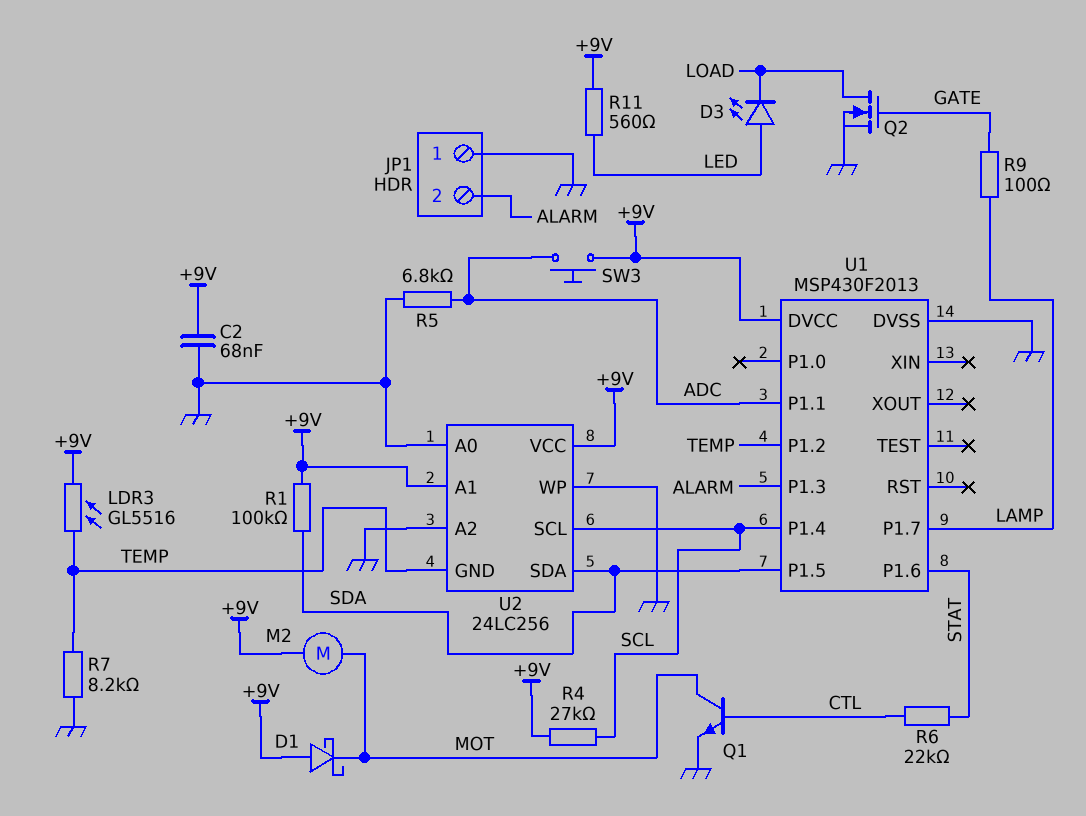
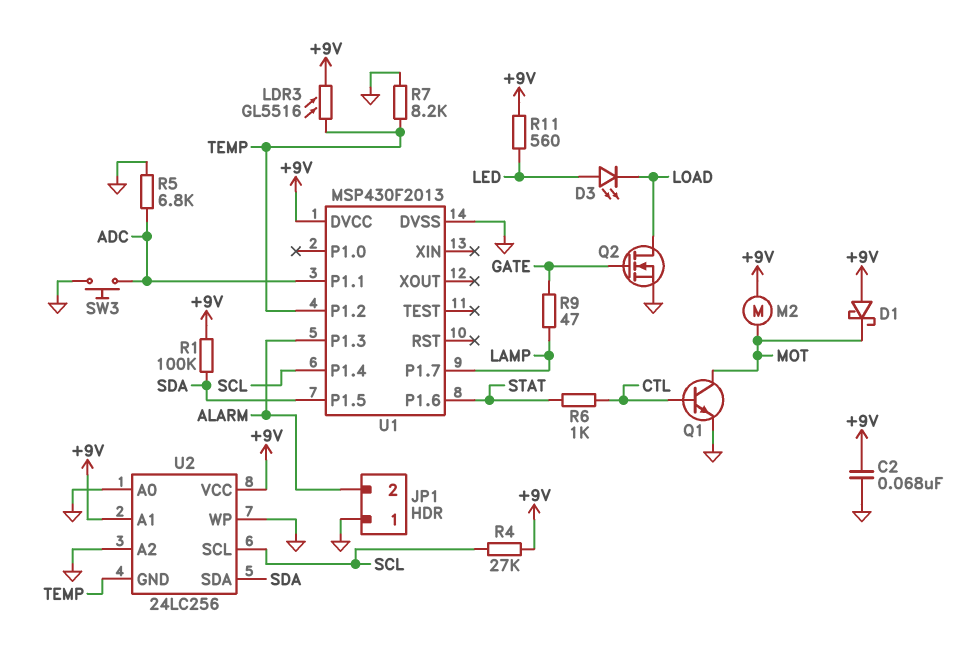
R6: 22k (CTL, STAT) -> 1k (CTL, STAT)
R9: 100 (GATE, LAMP) -> 47 (GATE, LAMP)
SW3: button (+9V, ADC) -> button (ADC, GND)

